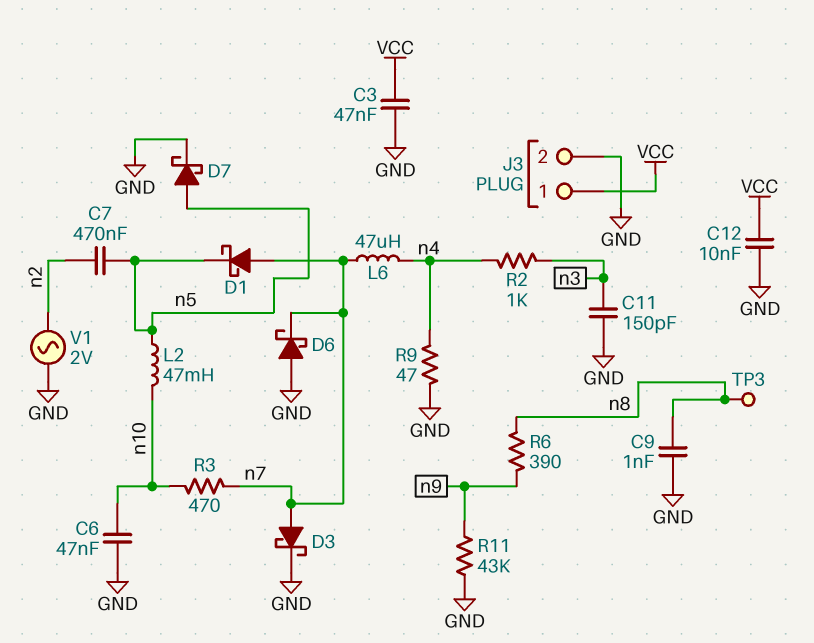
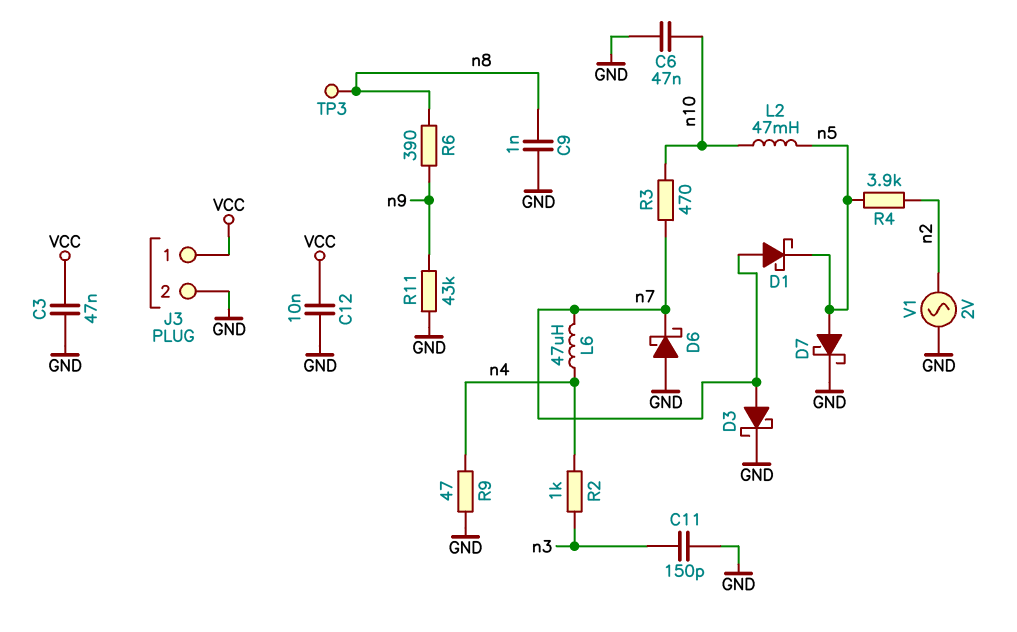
C7: 470nF (n2, n5) -> none
R4: none -> 3.9k (n2, n5)

